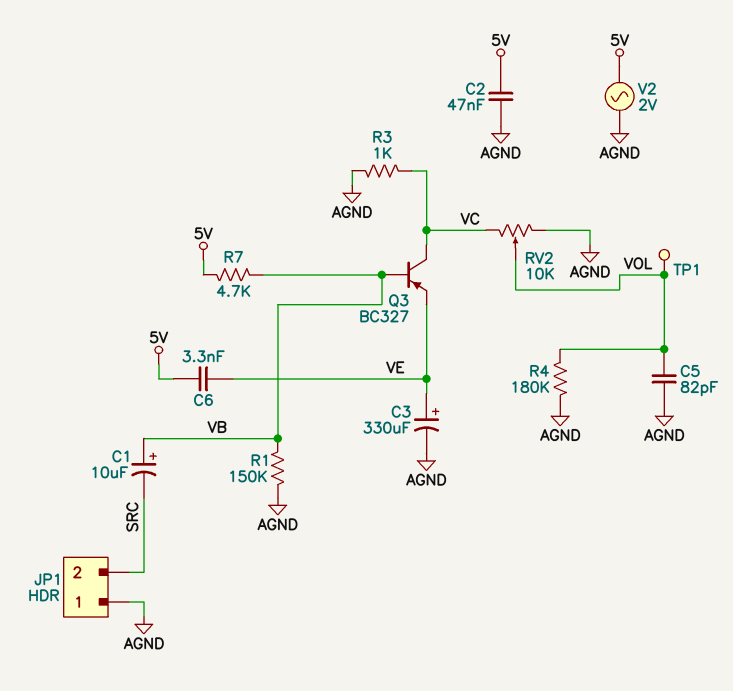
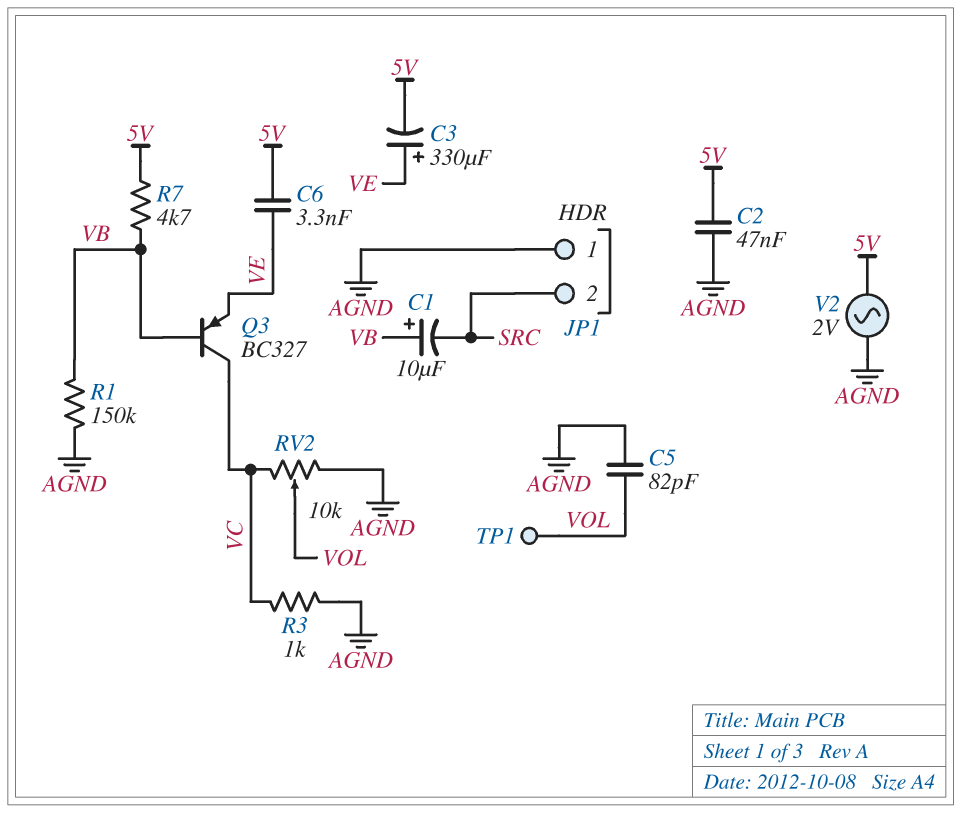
C3: 330uF (plus VE, minus AGND) -> 330uF (plus VE, minus 5V)
R4: 180k (AGND, VOL) -> none

